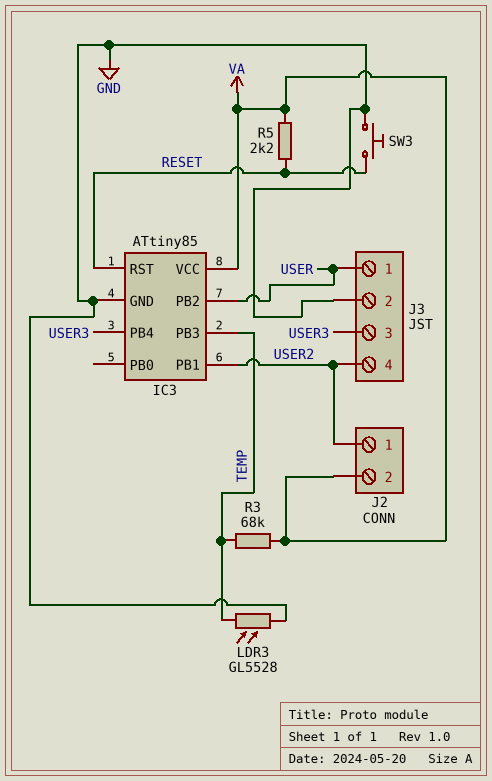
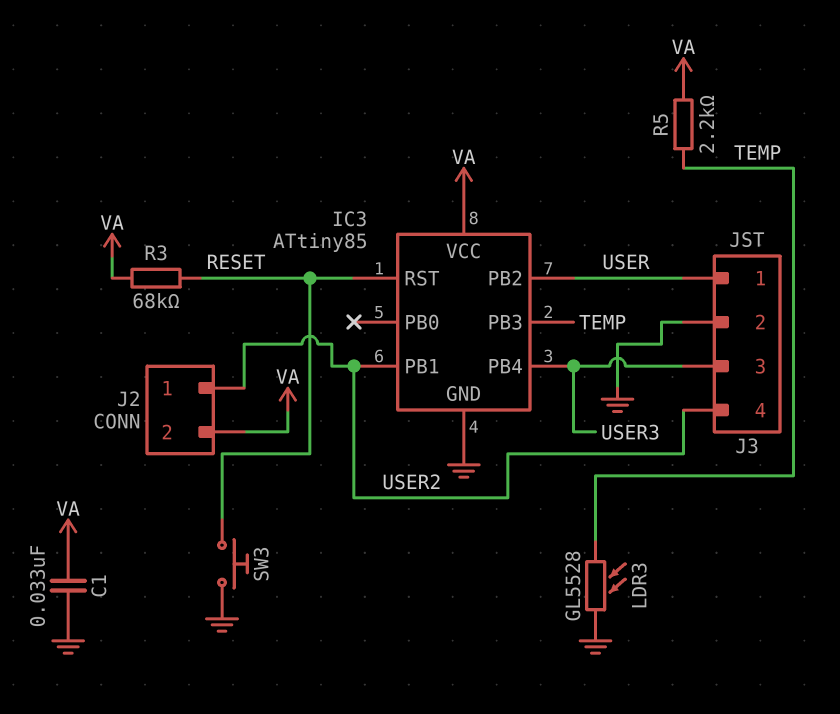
C1: none -> 33nF (GND, VA)
R3: 68k (TEMP, VA) -> 68k (RESET, VA)
R5: 2.2k (RESET, VA) -> 2.2k (TEMP, VA)

